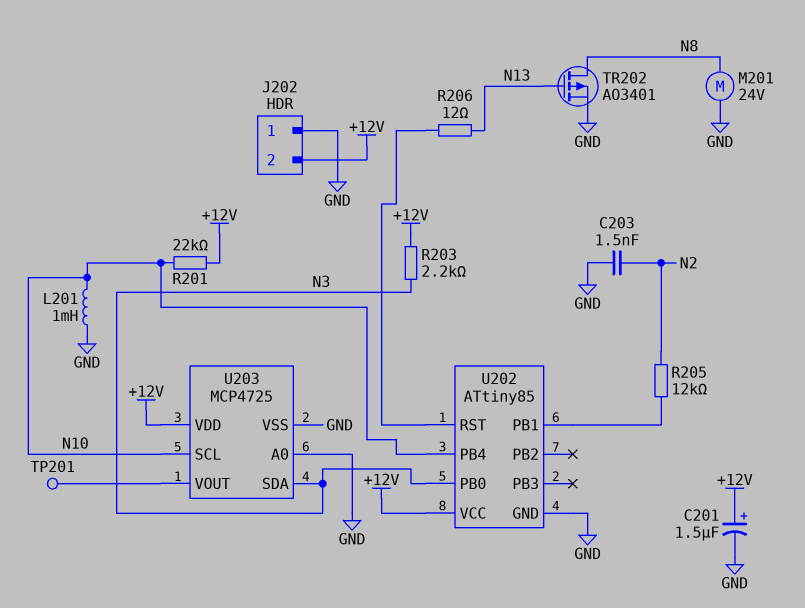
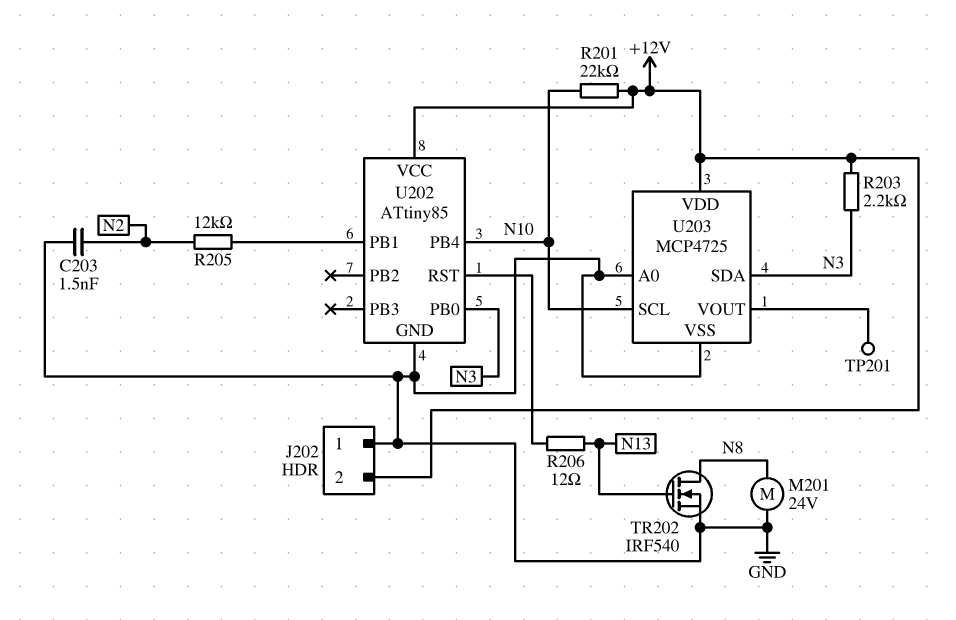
C201: 1.5uF (plus +12V, minus GND) -> none
L201: 1mH (GND, N10) -> none
TR202: PMOS AO3401 (G N13, D N8, S GND) -> NMOS IRF540 (G N13, D N8, S GND)

